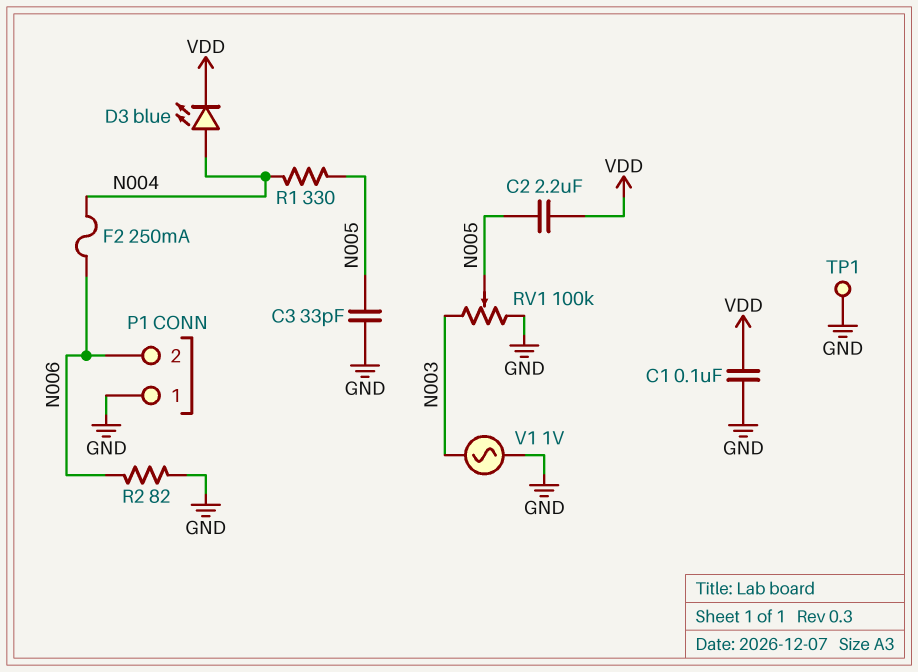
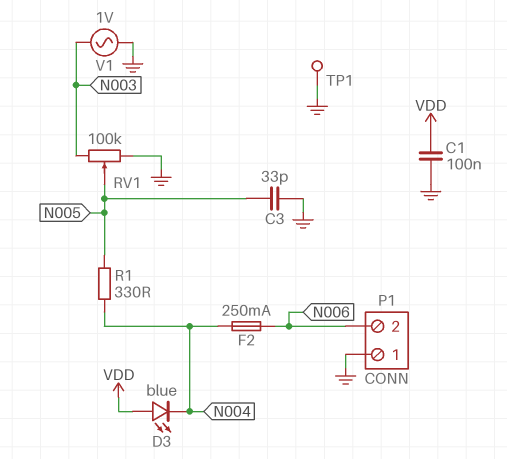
C2: 2.2uF (N005, VDD) -> none
D3: LED blue (A N004, K VDD) -> LED blue (A VDD, K N004)
R2: 82 (GND, N006) -> none

